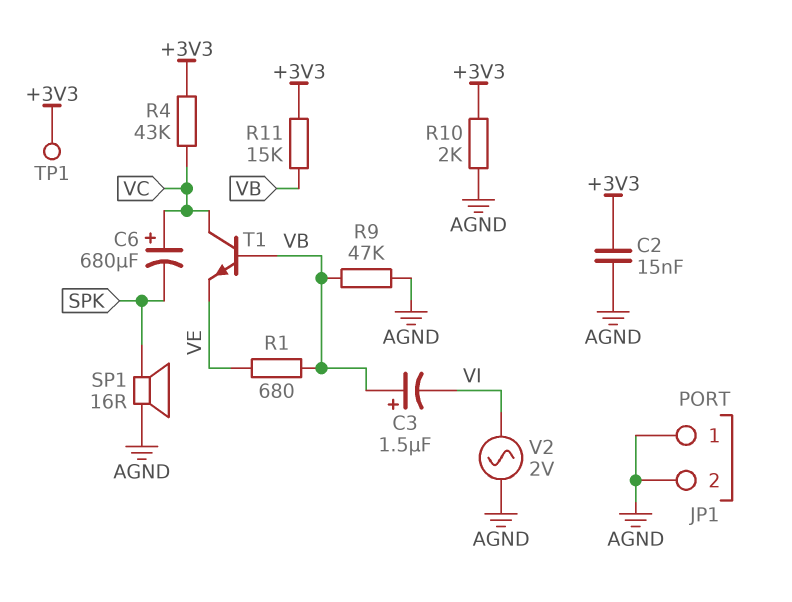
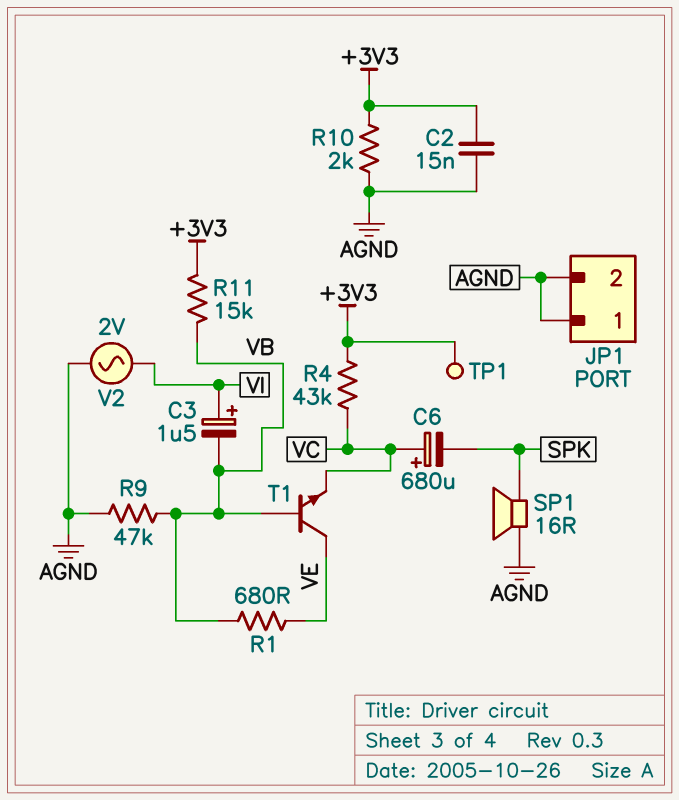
C3: 1.5uF (plus VB, minus VI) -> 1.5uF (plus VI, minus VB)
T1: NPN (B VB, C VC, E VE) -> NPN (B VB, C VE, E VC)

